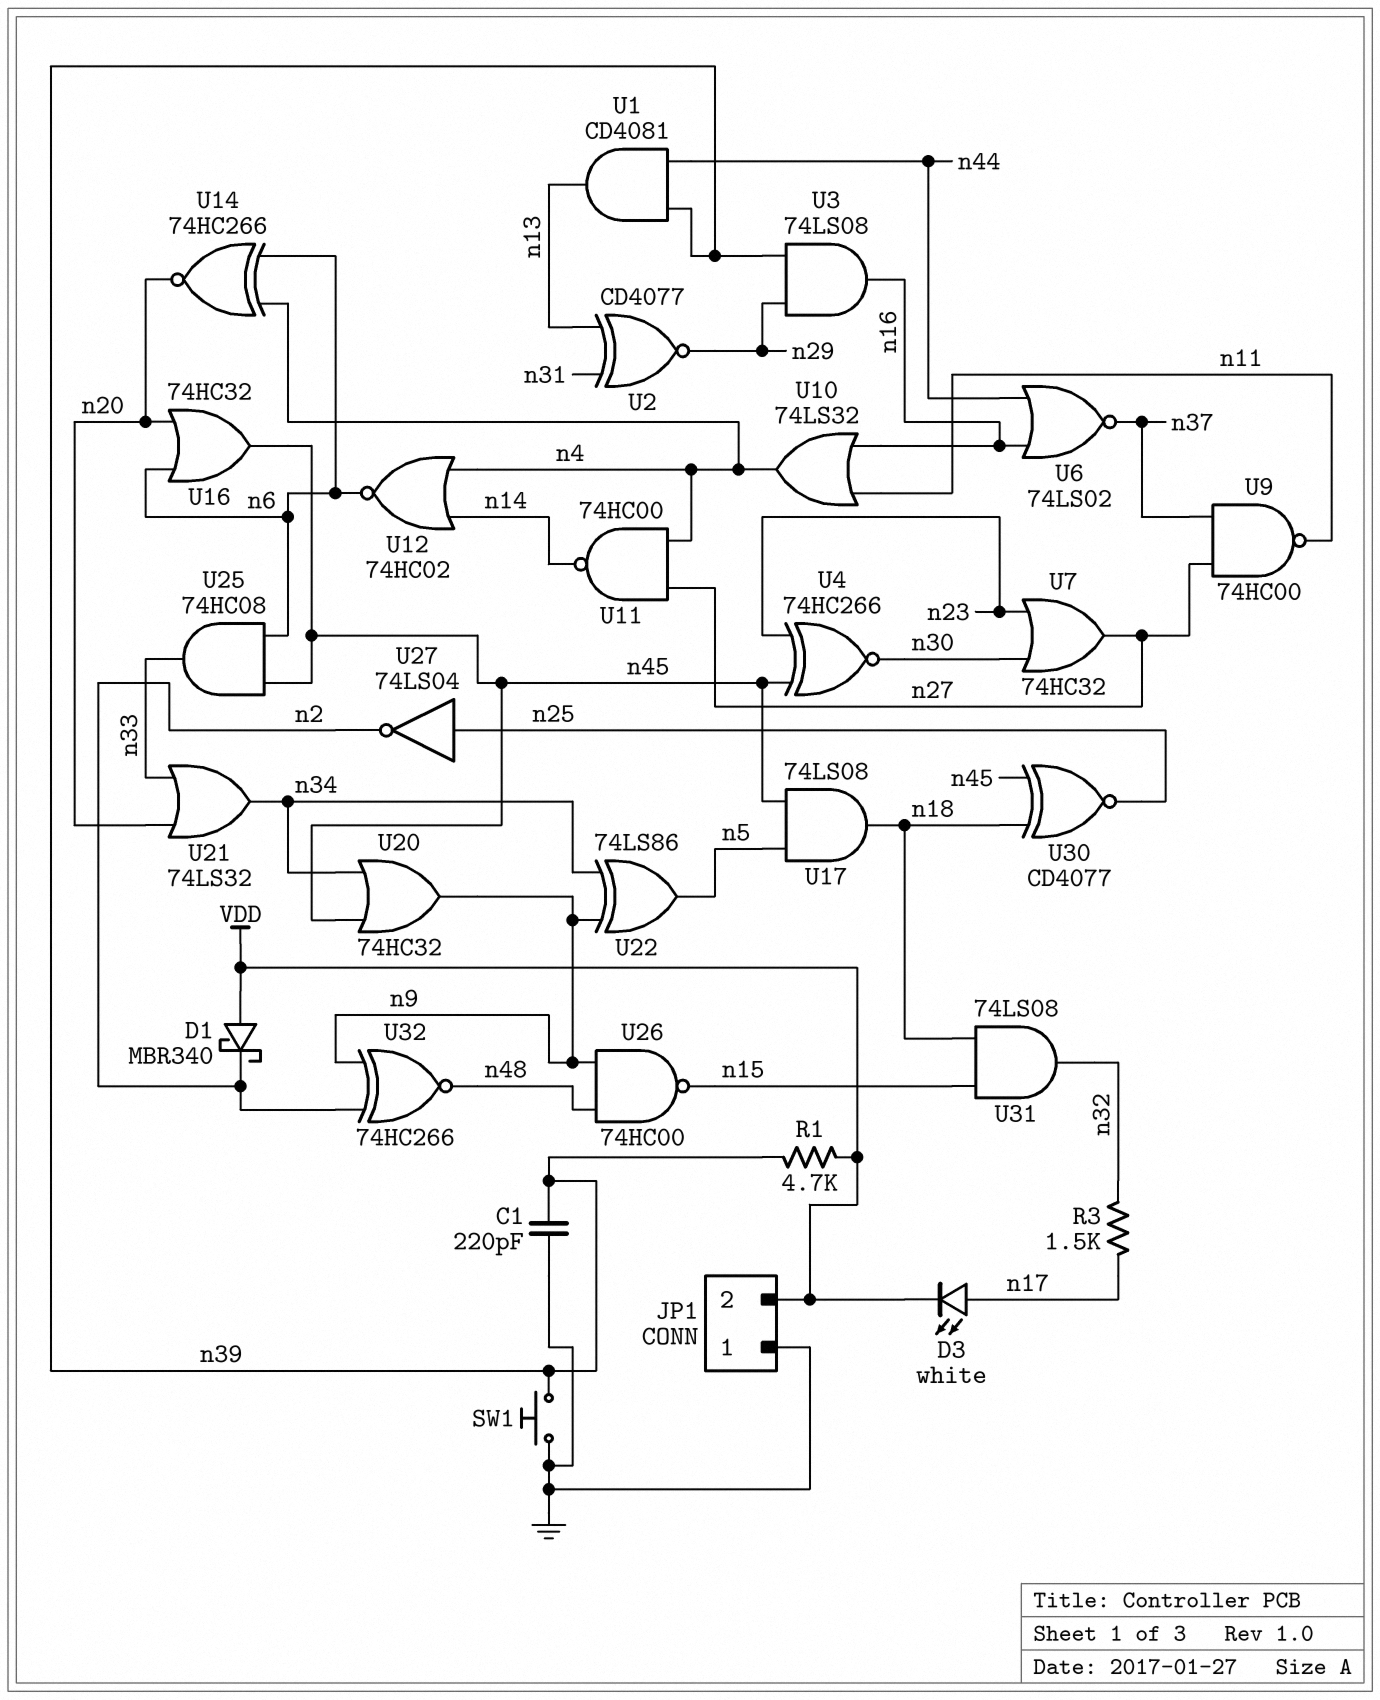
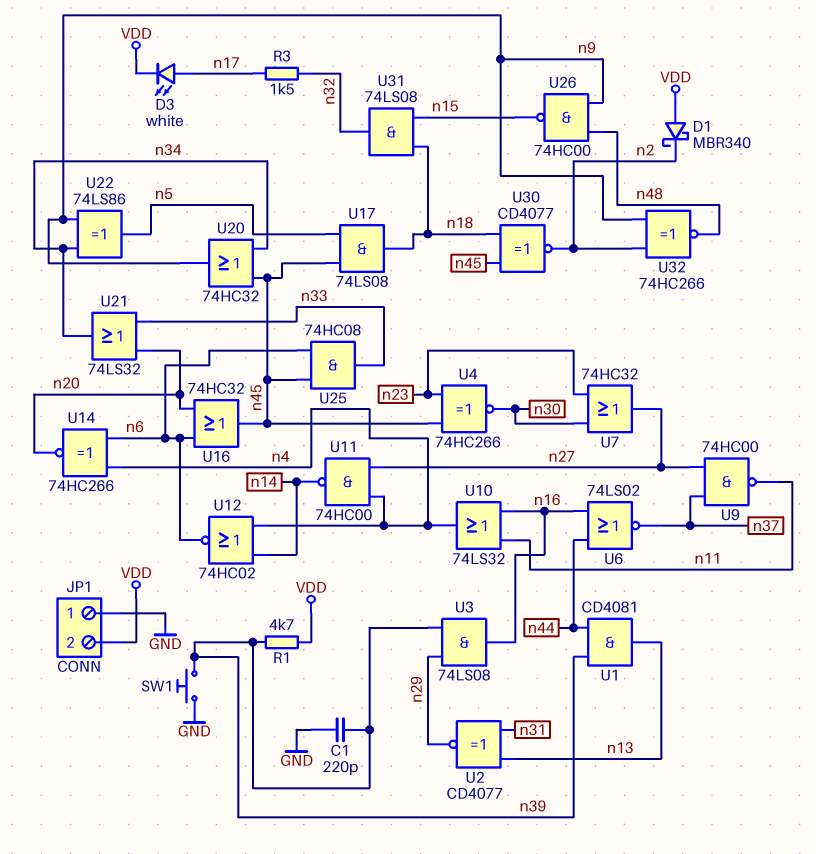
U27: NOT 74LS04 (in n25, out n2) -> none
U30: XNOR CD4077 (in n18, in n45, out n25) -> XNOR CD4077 (in n18, in n45, out n2)

